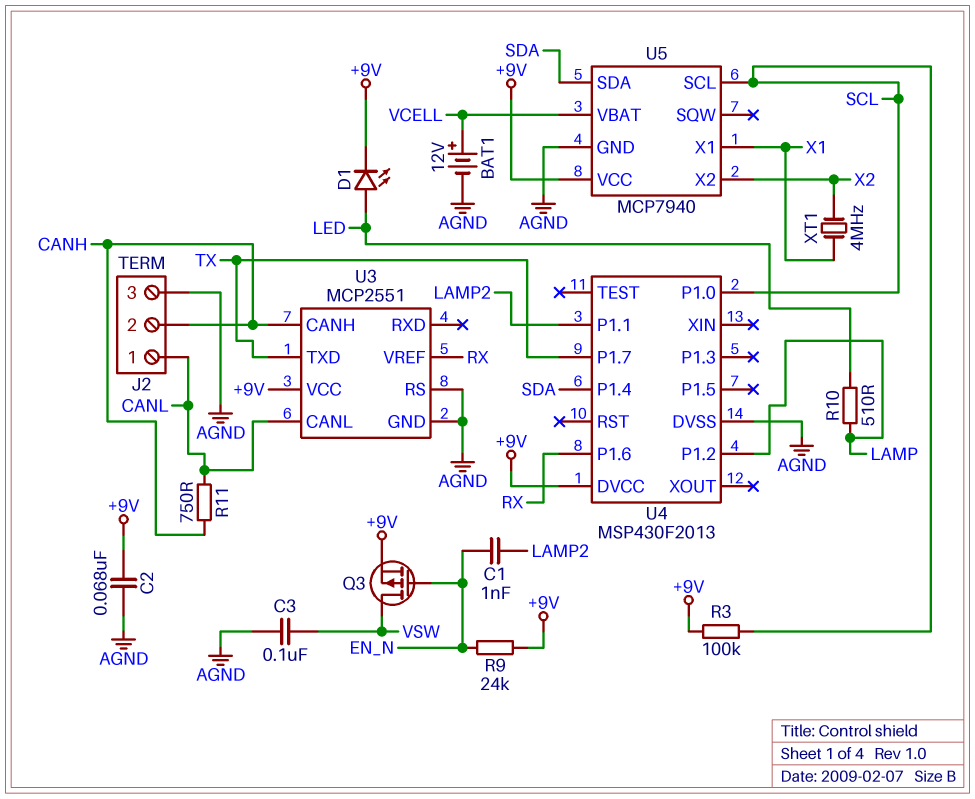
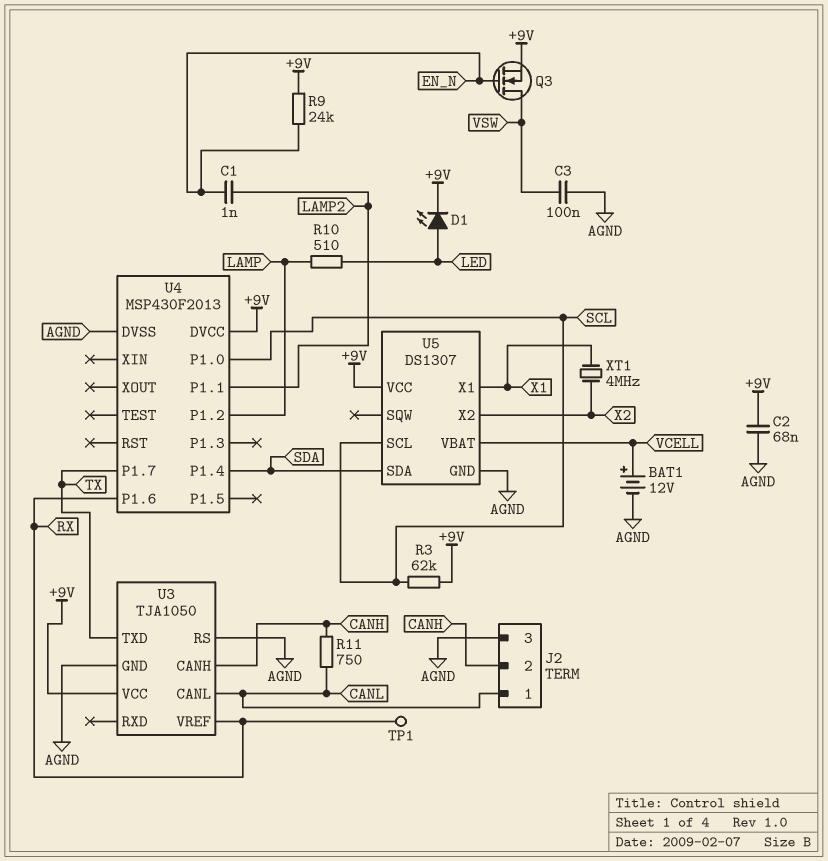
Q3: PMOS (G EN_N, D VSW, S +9V) -> NMOS (G EN_N, D VSW, S +9V)
R3: 100k (+9V, SCL) -> 62k (+9V, SCL)
TP1: none -> test point (RX)
U3: MCP2551 -> TJA1050
U5: MCP7940 -> DS1307

